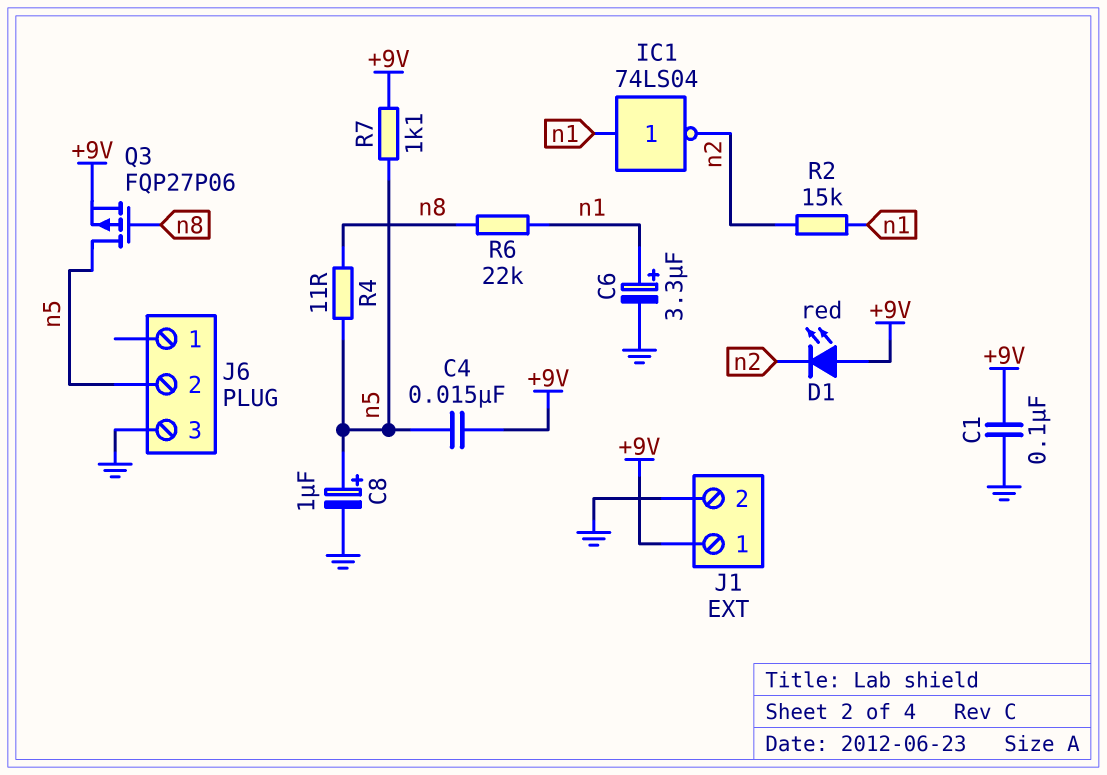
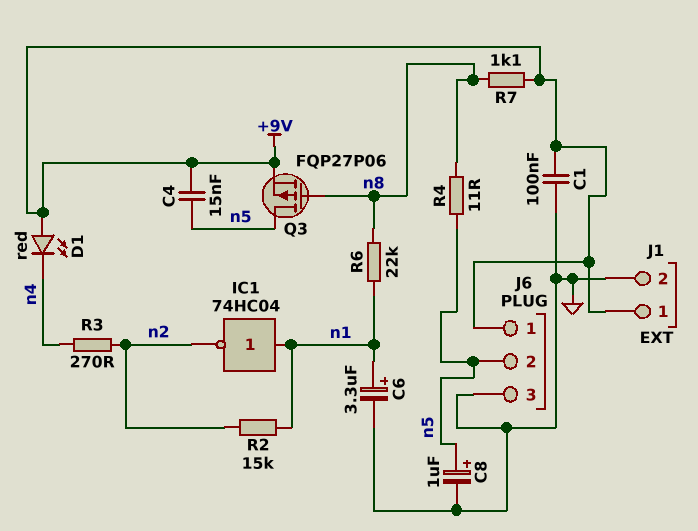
D1: LED red (A +9V, K n2) -> LED red (A +9V, K n4)
IC1: NOT 74LS04 (in n1, out n2) -> NOT 74HC04 (in n1, out n2)
J6 pin 1: none -> +9V
R3: none -> 270 (n2, n4)
R7: 1.1k (+9V, n5) -> 1.1k (+9V, n8)

